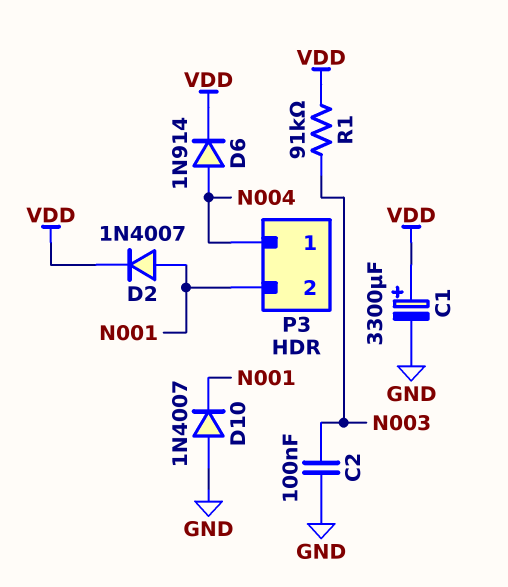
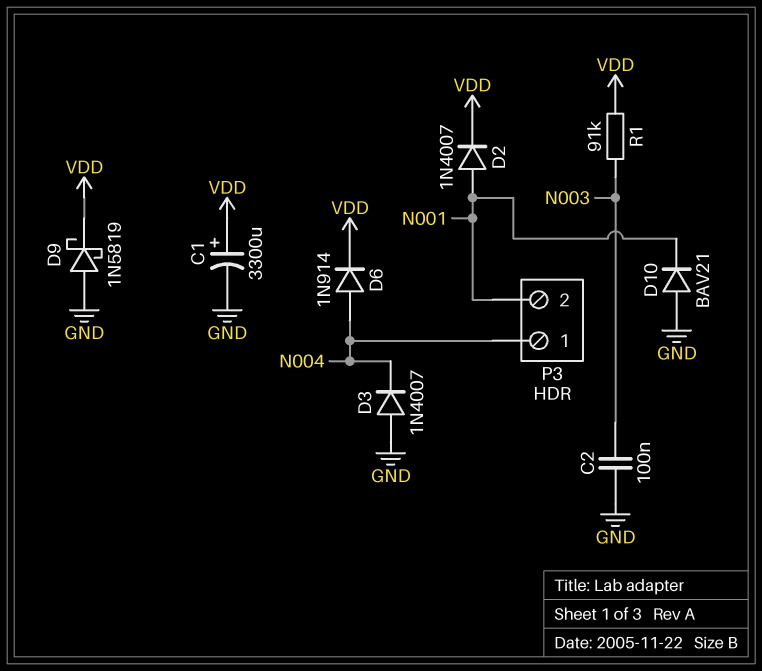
D3: none -> diode 1N4007 (A GND, K N004)
D9: none -> schottky 1N5819 (A GND, K VDD)
D10: diode 1N4007 (A GND, K N001) -> diode BAV21 (A GND, K N001)

